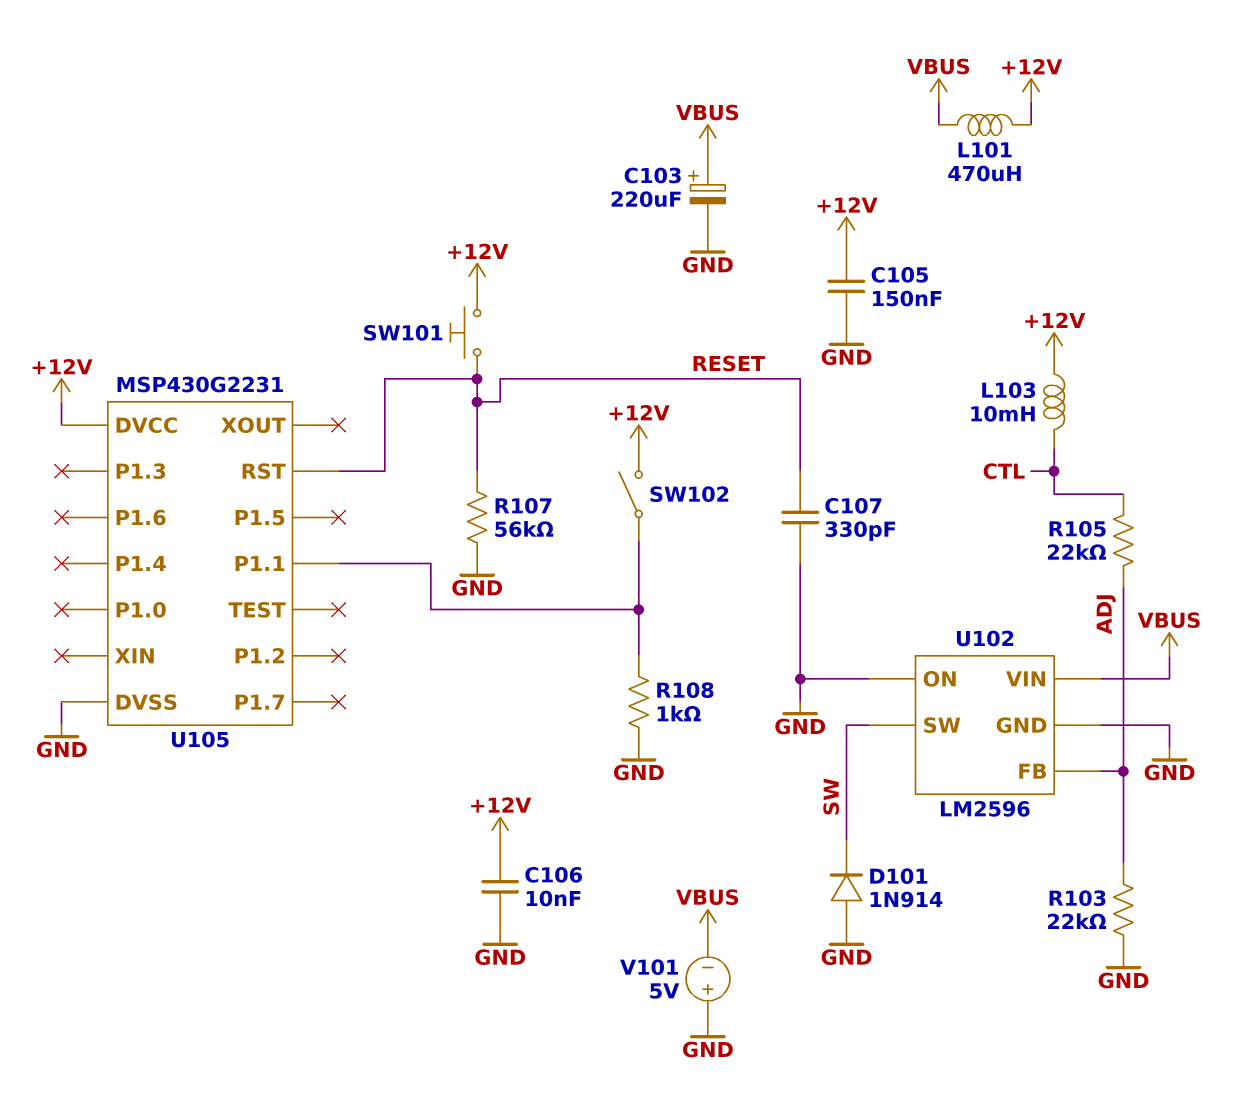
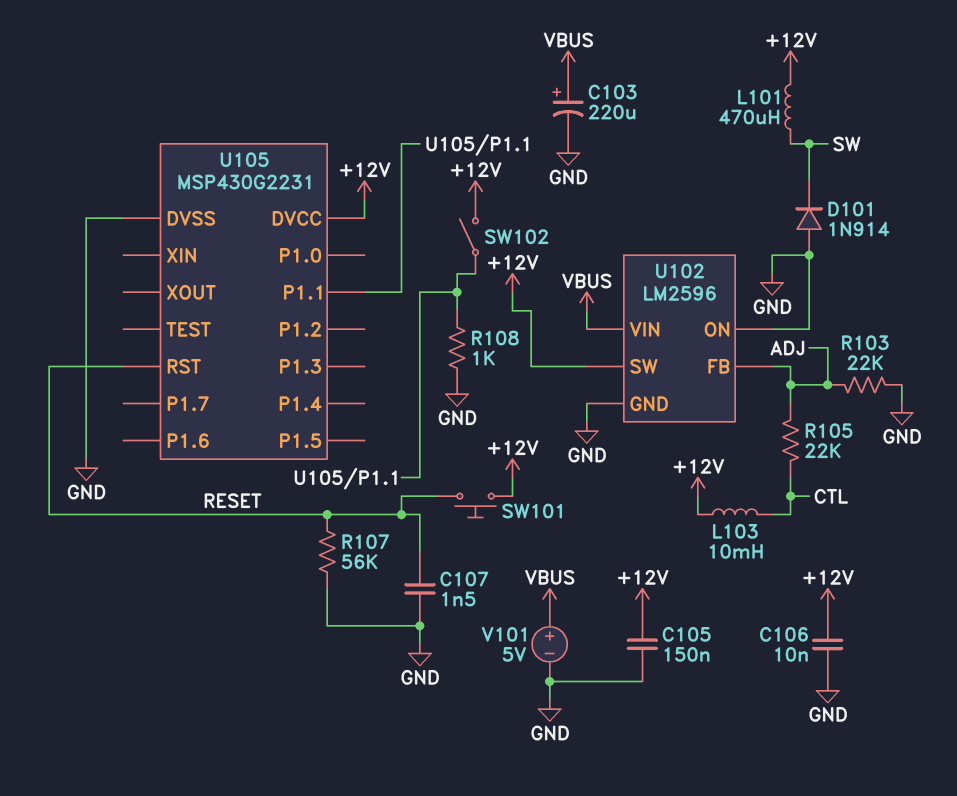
C107: 330pF (GND, RESET) -> 1.5nF (GND, RESET)
L101: 470uH (+12V, VBUS) -> 470uH (+12V, SW)
U102 pin SW: SW -> +12V
V101: 5V (plus GND, minus VBUS) -> 5V (plus VBUS, minus GND)

